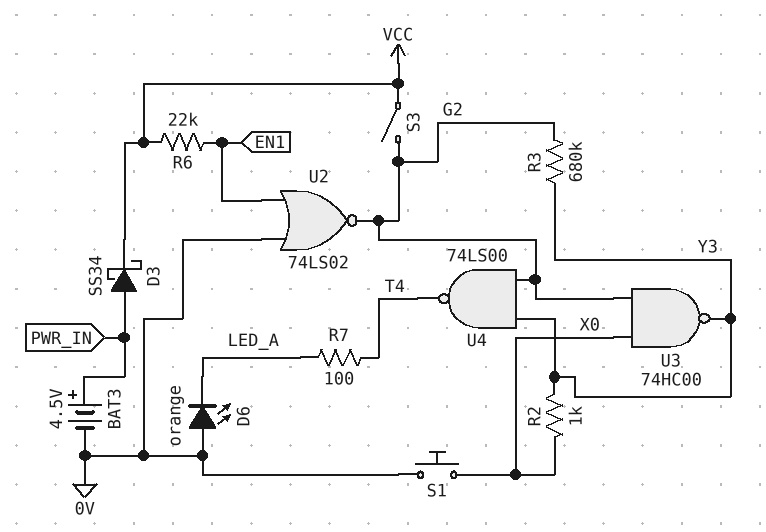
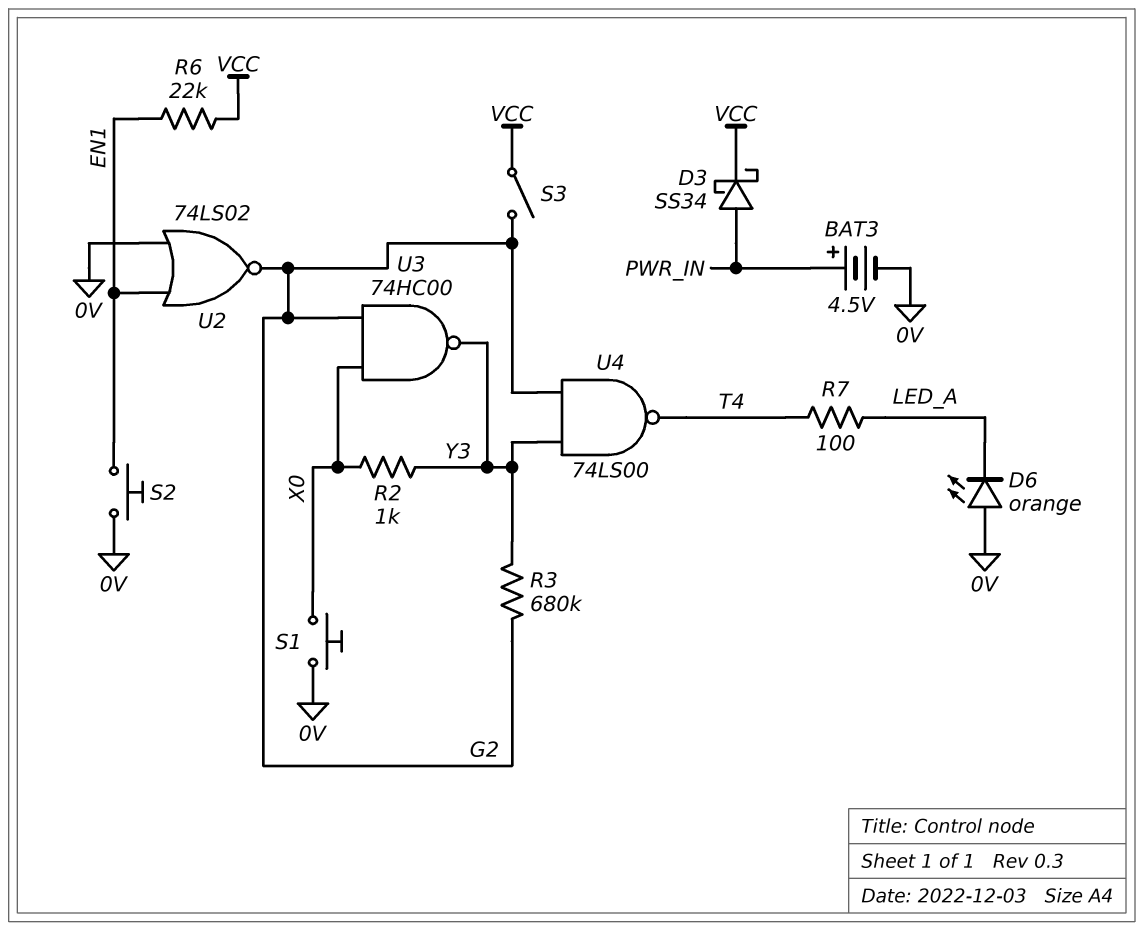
S2: none -> button (0V, EN1)

